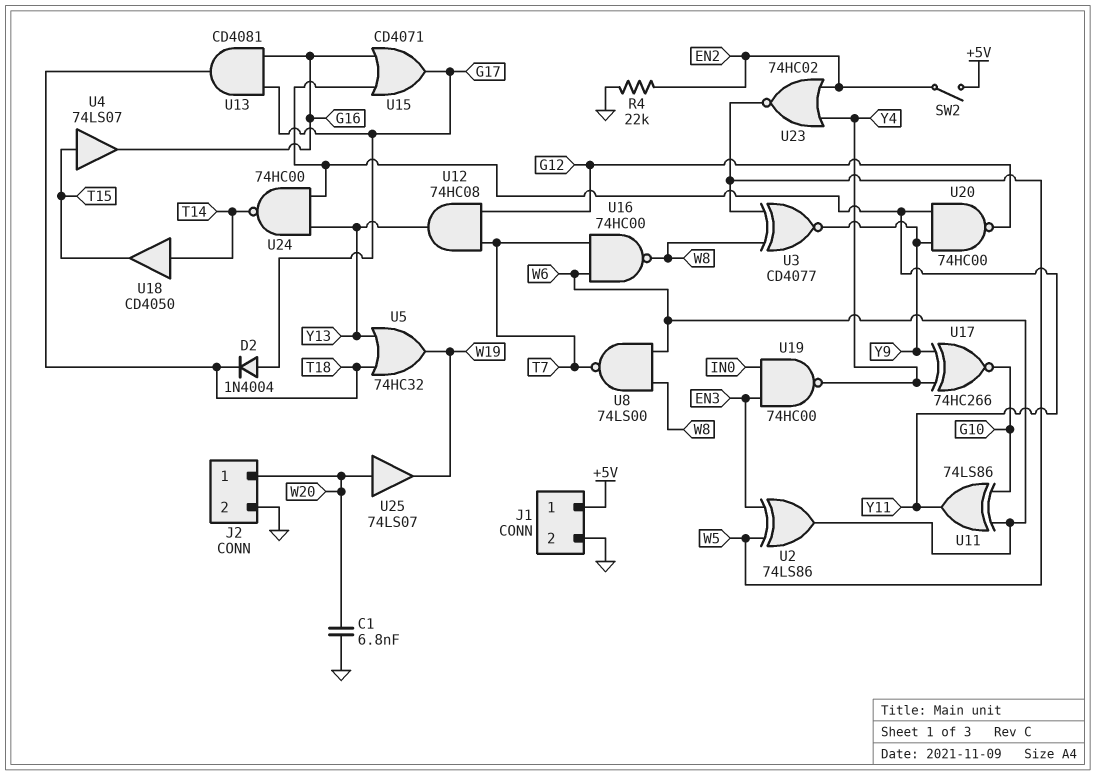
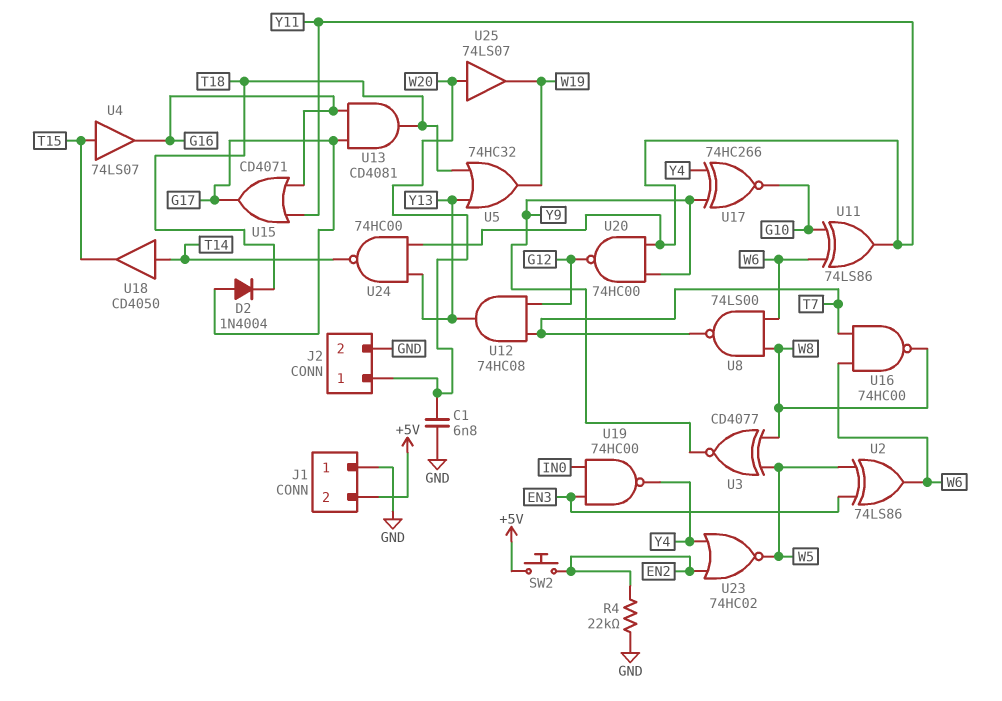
J1 pin 1: +5V -> GND
J1 pin 2: GND -> +5V
SW2: switch (+5V, EN2) -> button (+5V, EN2)

